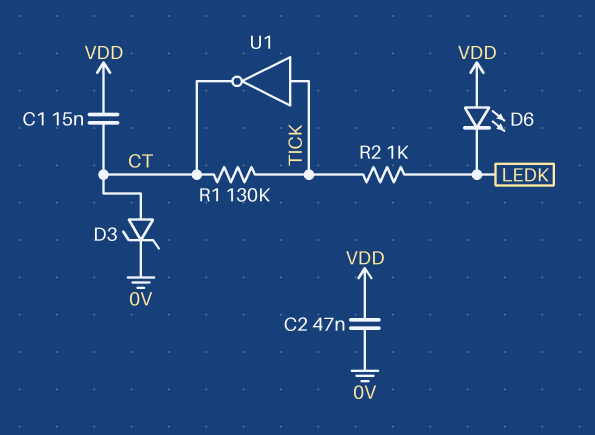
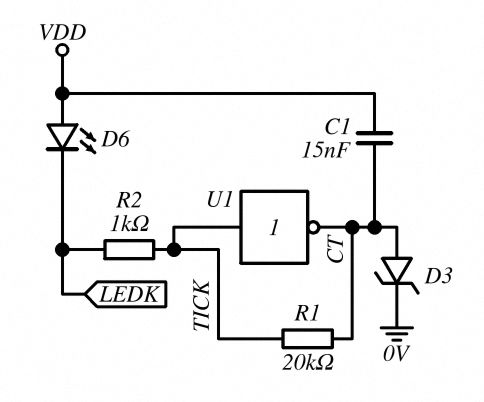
C2: 47nF (0V, VDD) -> none
R1: 130k (CT, TICK) -> 20k (CT, TICK)

